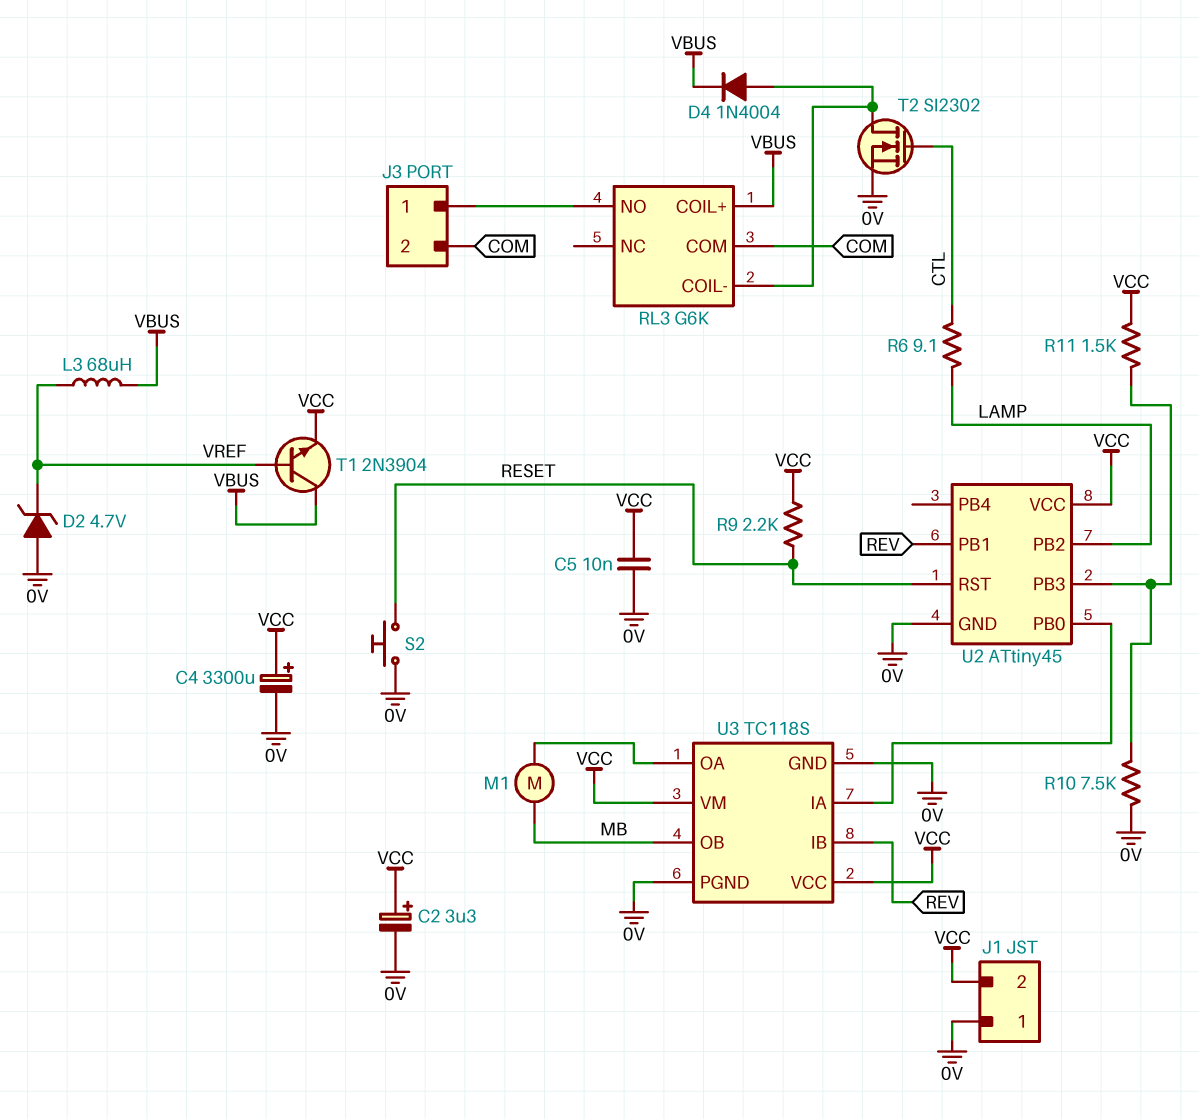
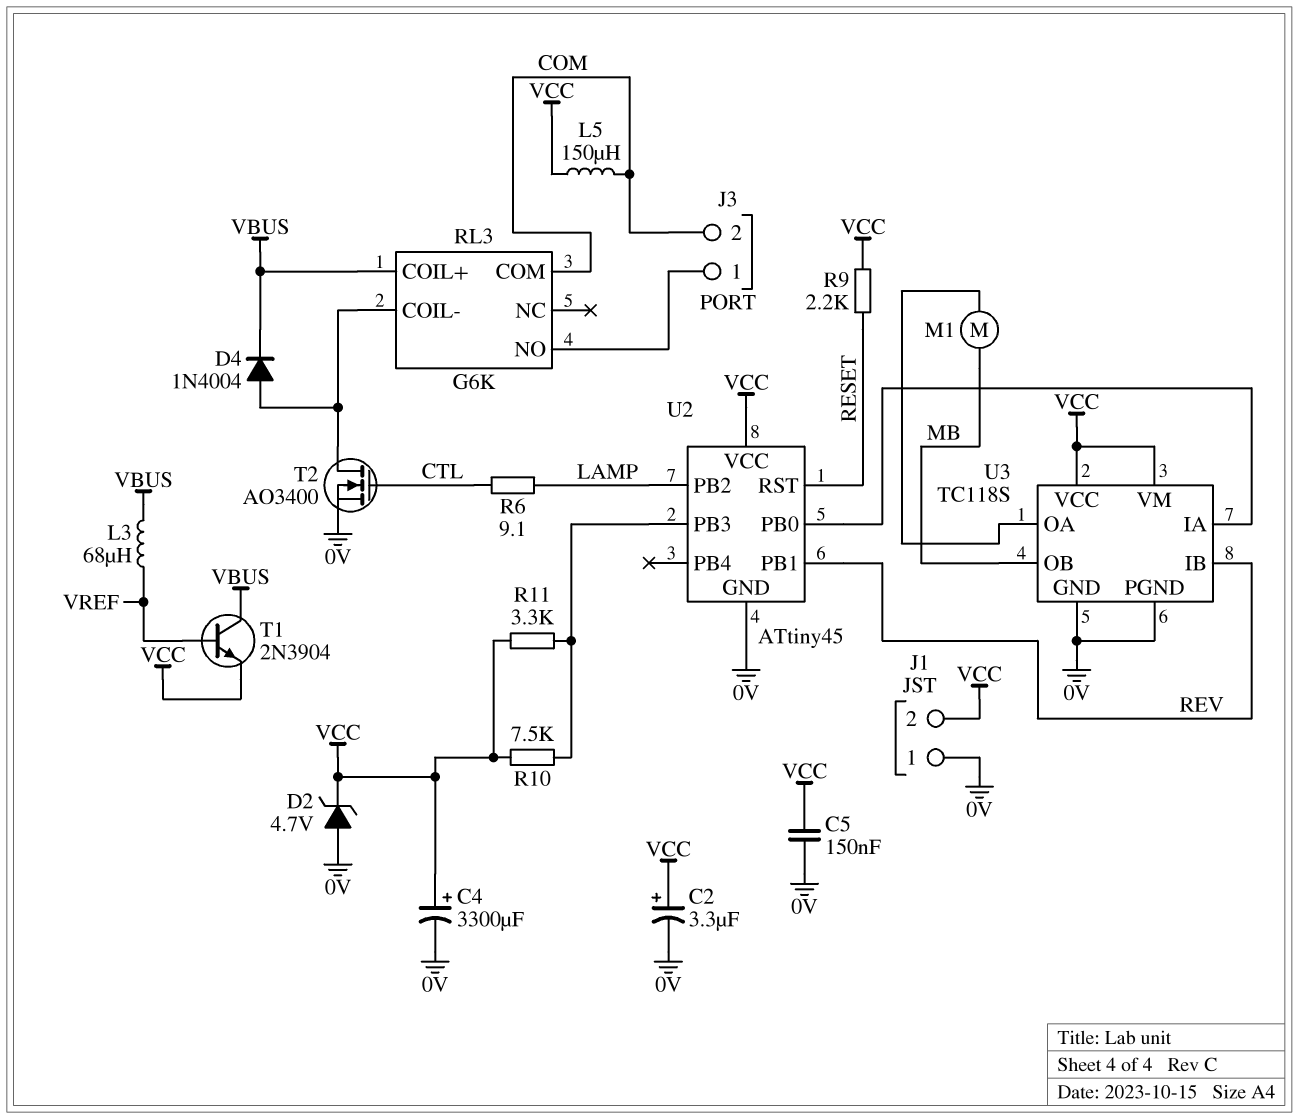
C5: 10nF (0V, VCC) -> 150nF (0V, VCC)
D2: zener 4.7V (A 0V, K VREF) -> zener 4.7V (A 0V, K VCC)
L5: none -> 150uH (COM, VCC)
R10: 7.5k (0V, U2/PB3) -> 7.5k (U2/PB3, VCC)
R11: 1.5k (U2/PB3, VCC) -> 3.3k (U2/PB3, VCC)
S2: button (0V, RESET) -> none
T2: NMOS SI2302 (G CTL, D RL3/COIL-, S 0V) -> NMOS AO3400 (G CTL, D RL3/COIL-, S 0V)

